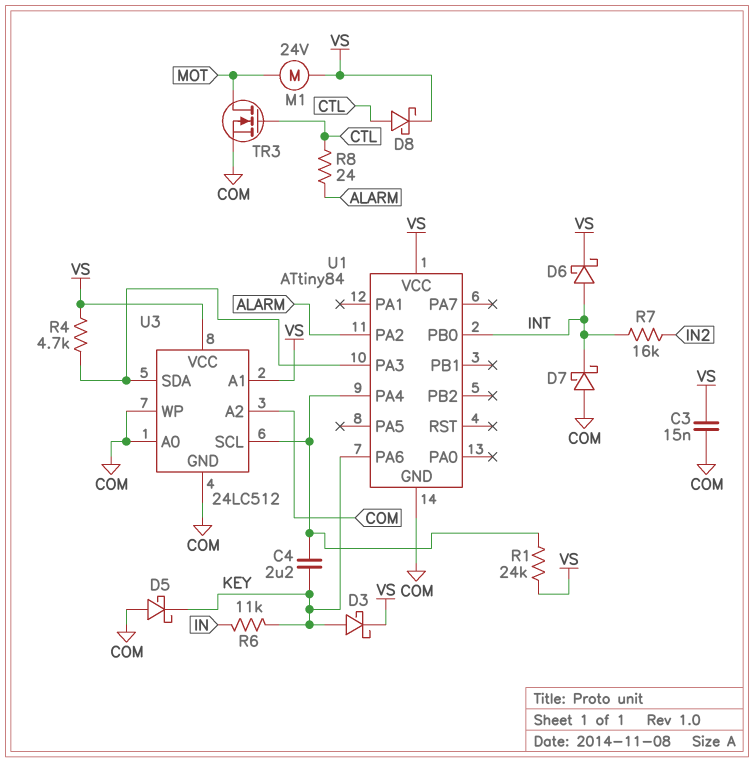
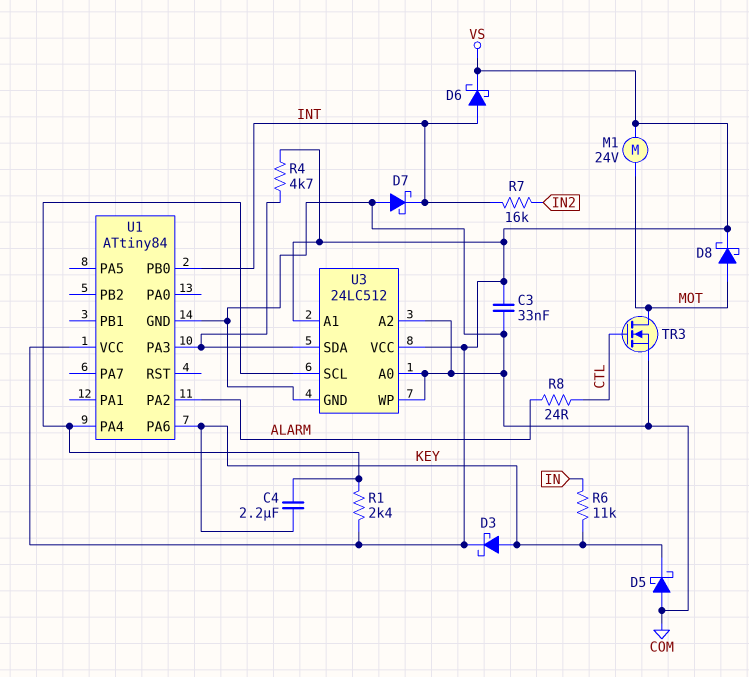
C3: 15nF (COM, VS) -> 33nF (COM, VS)
D8: schottky (A CTL, K VS) -> schottky (A MOT, K VS)
R1: 24k (U1/PA4, VS) -> 2.4k (U1/PA4, VS)

